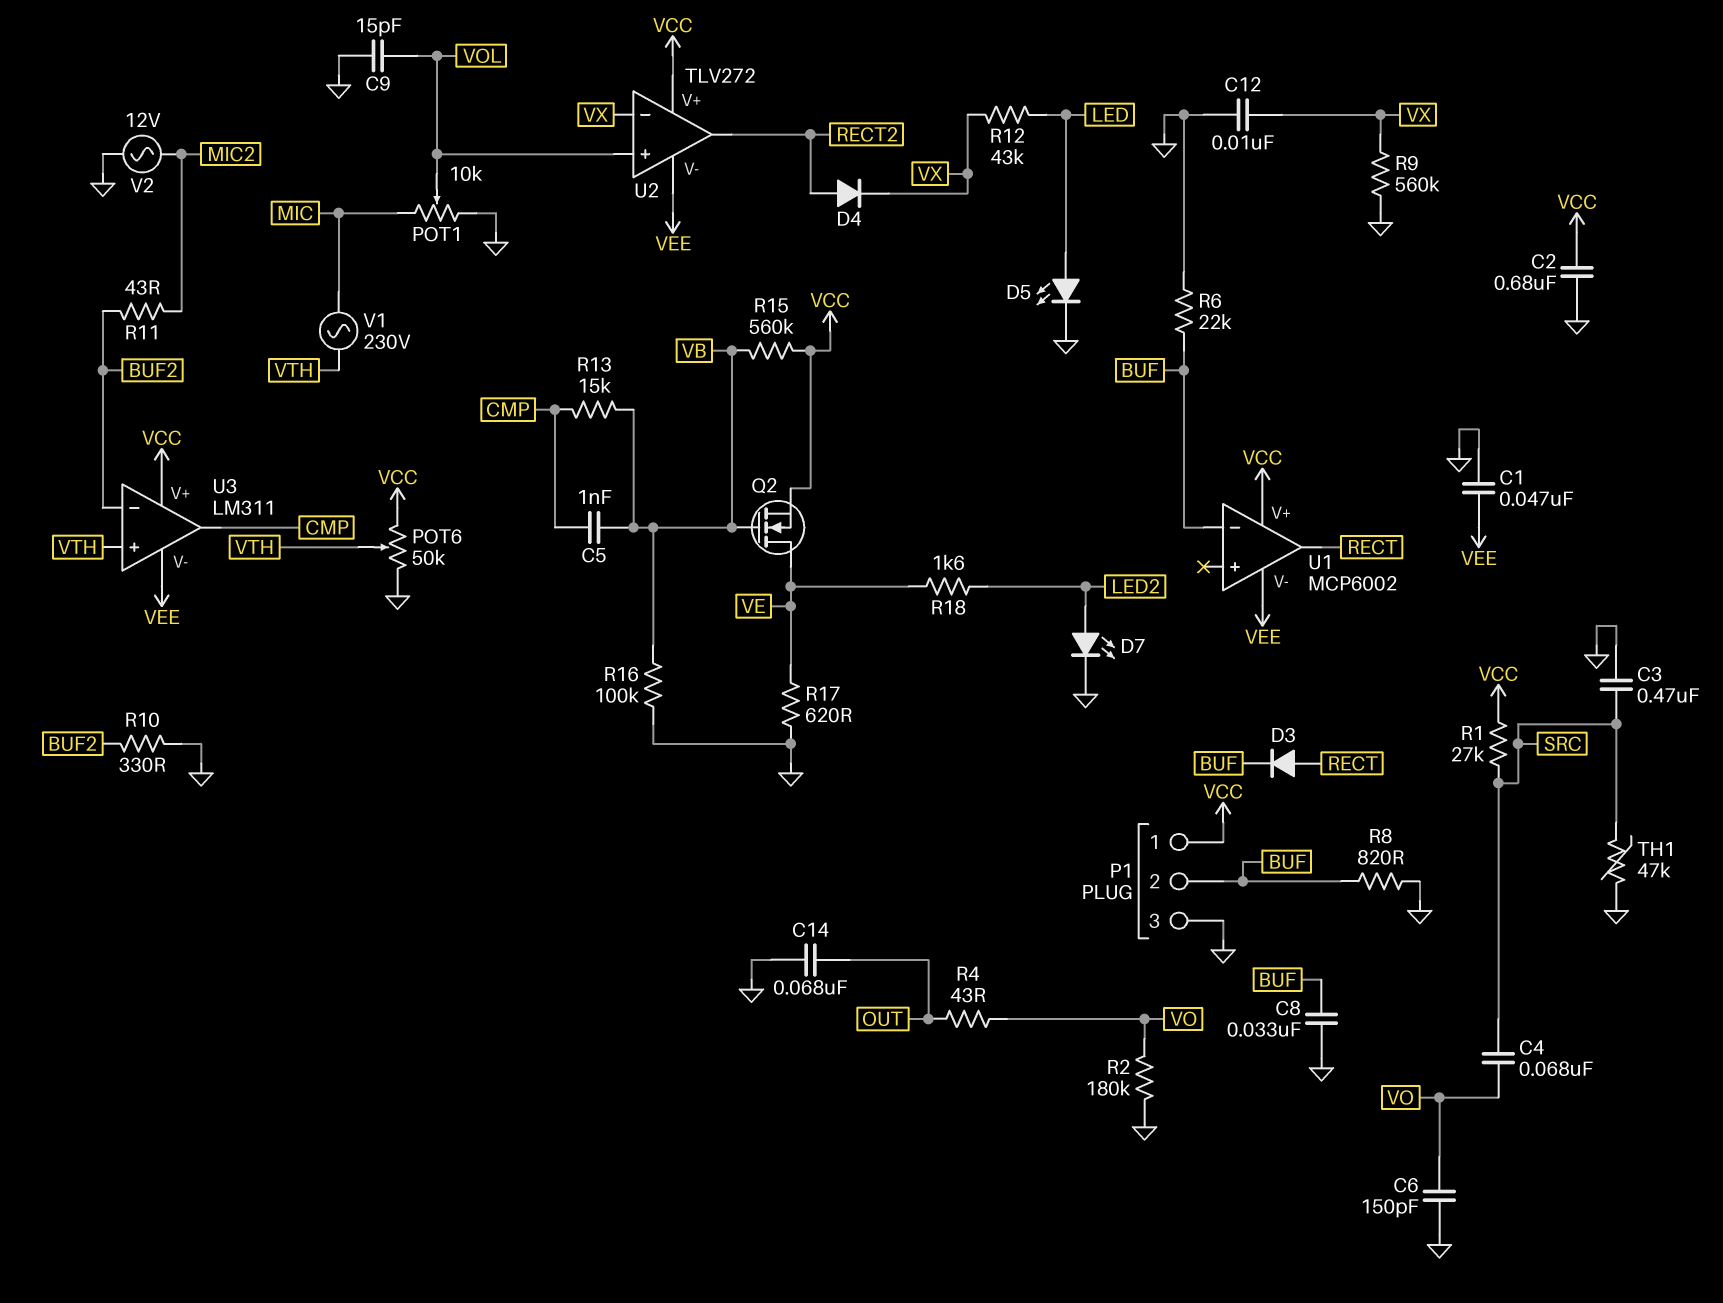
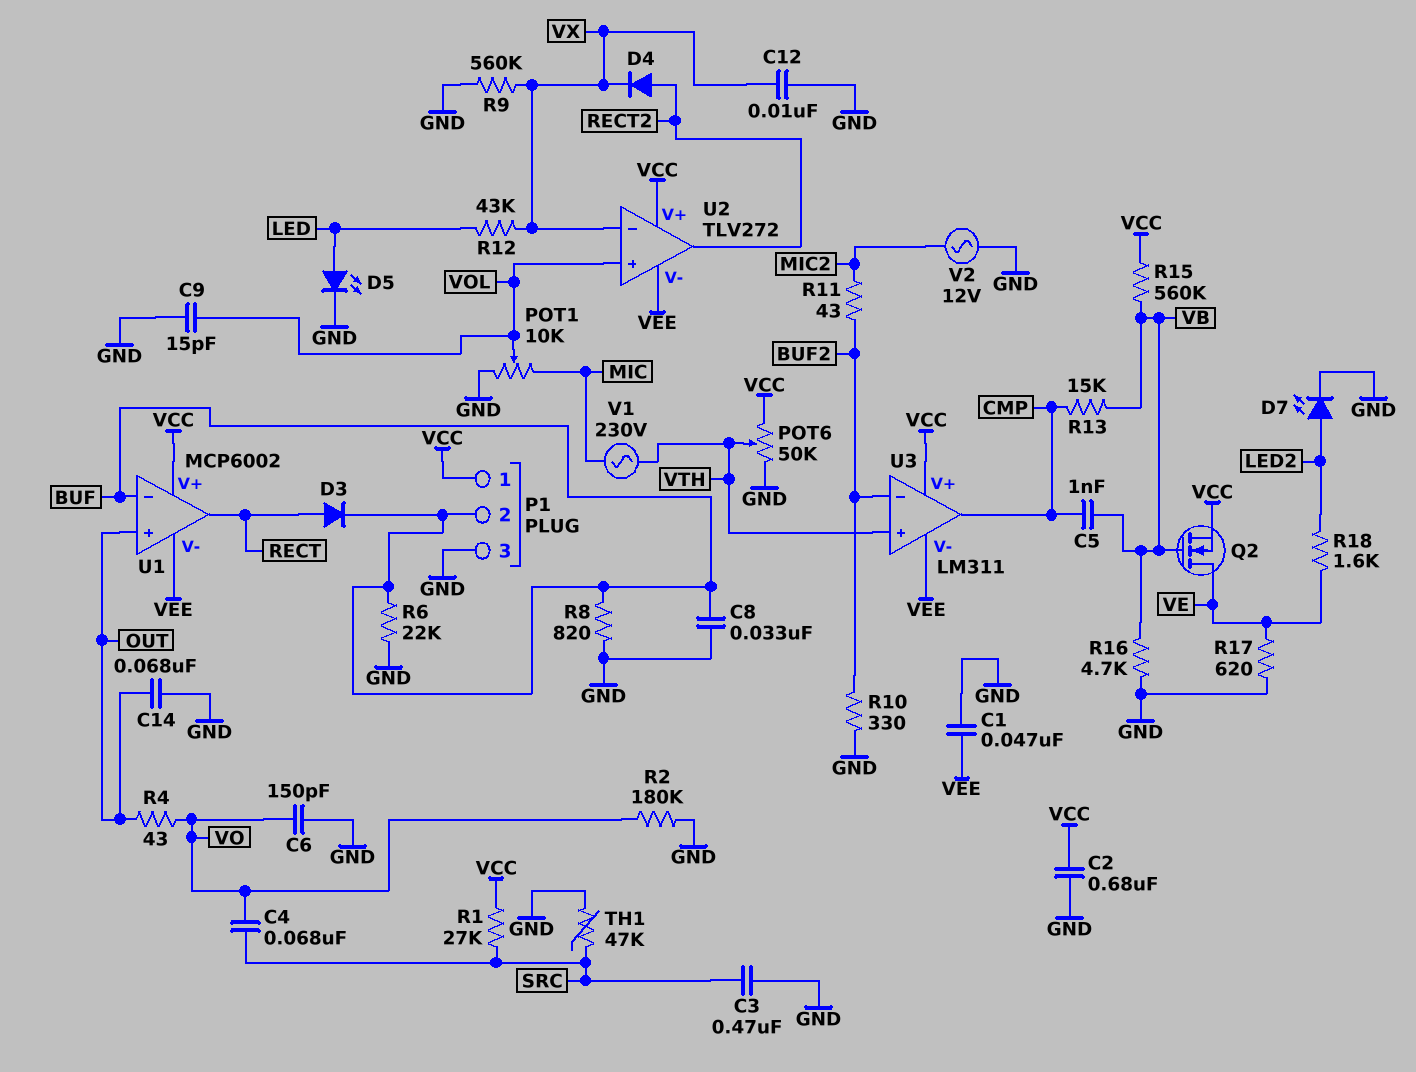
R16: 100k (GND, VB) -> 4.7k (GND, VB)
U1 pin in+: none -> OUT

